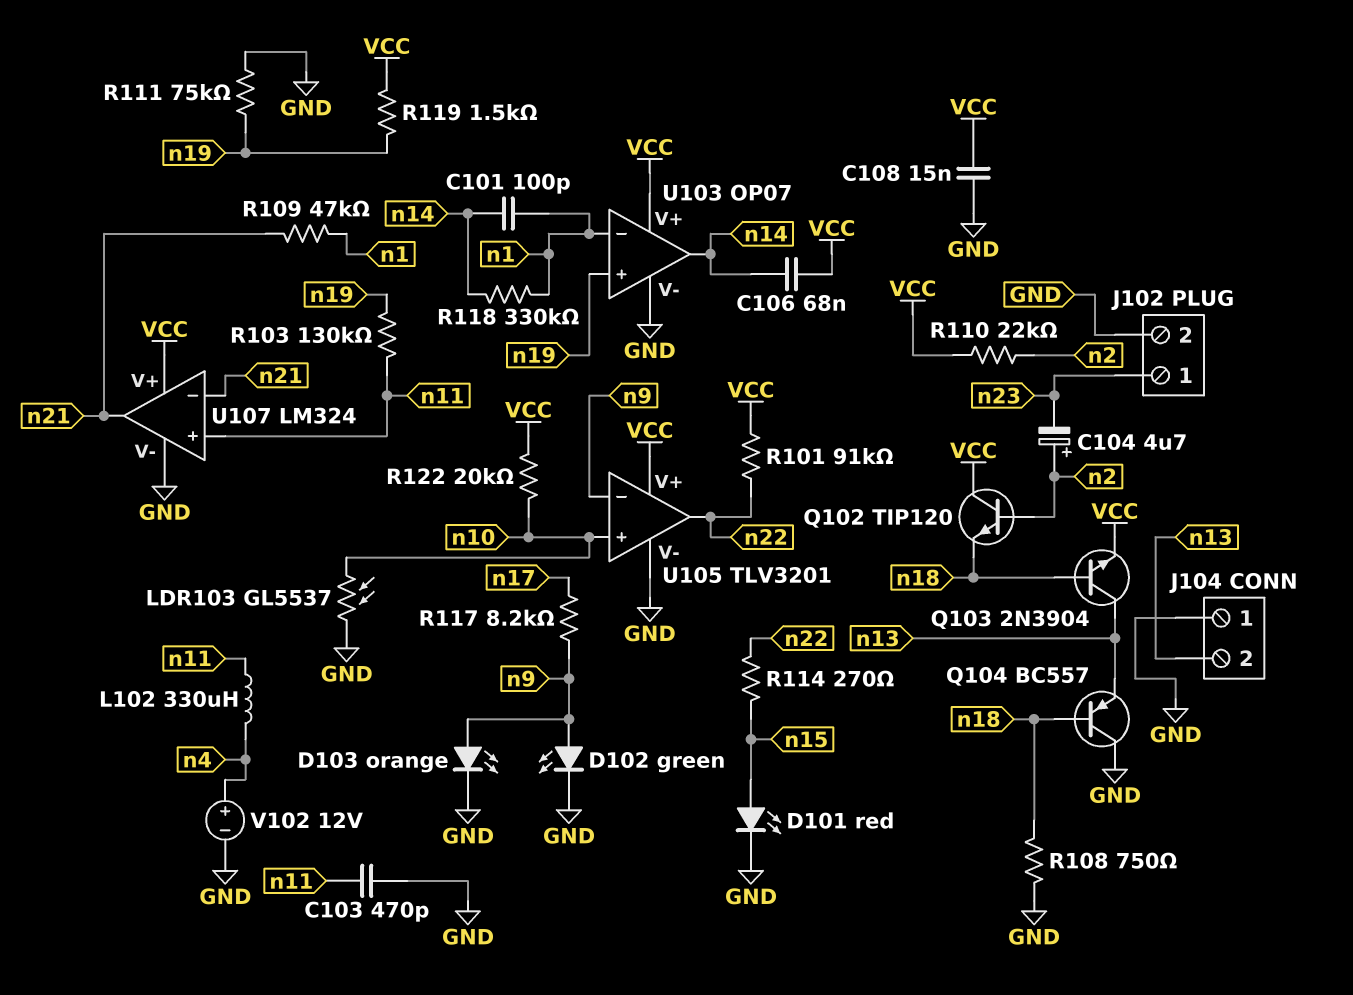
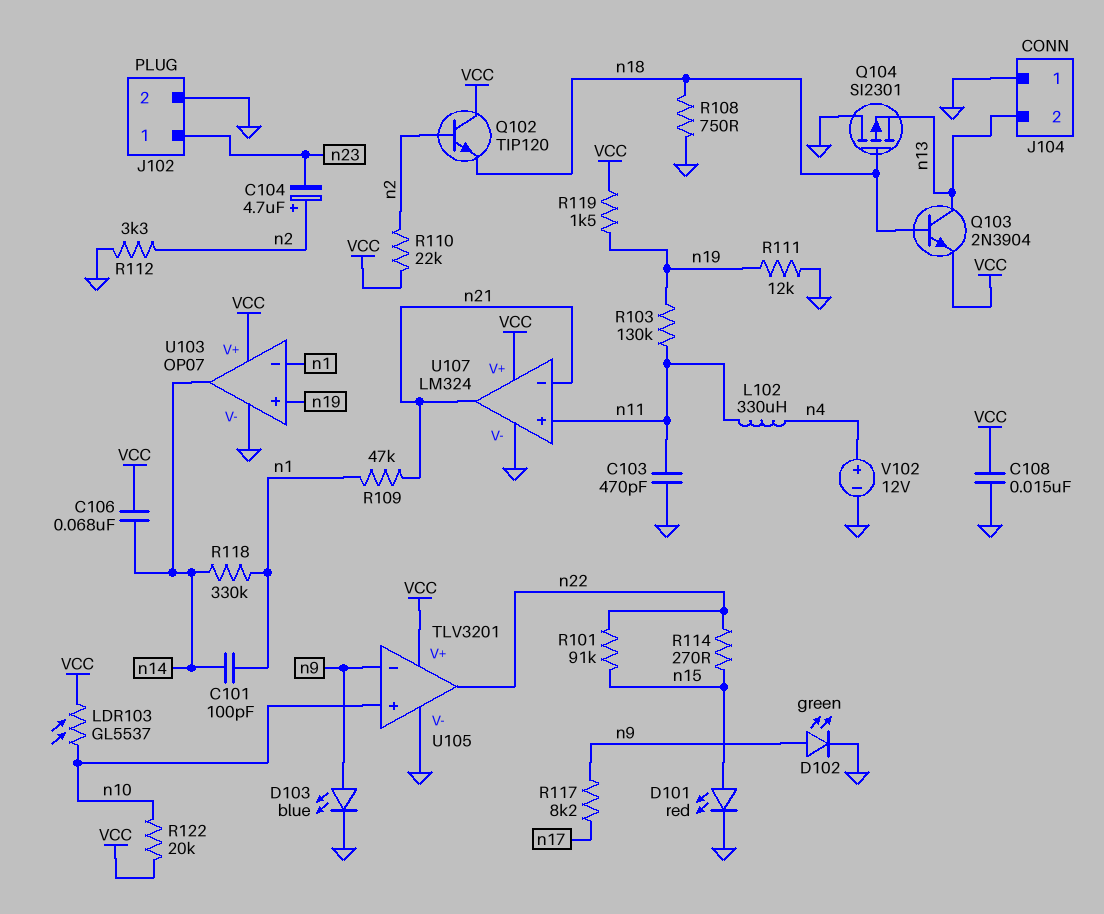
D103: LED orange (A n9, K GND) -> LED blue (A n9, K GND)
LDR103: GL5537 (GND, n10) -> GL5537 (VCC, n10)
Q104: PNP BC557 (B n18, C GND, E n13) -> PMOS SI2301 (G n18, D GND, S n13)
R101: 91k (VCC, n22) -> 91k (n15, n22)
R111: 75k (GND, n19) -> 12k (GND, n19)
R112: none -> 3.3k (GND, n2)

